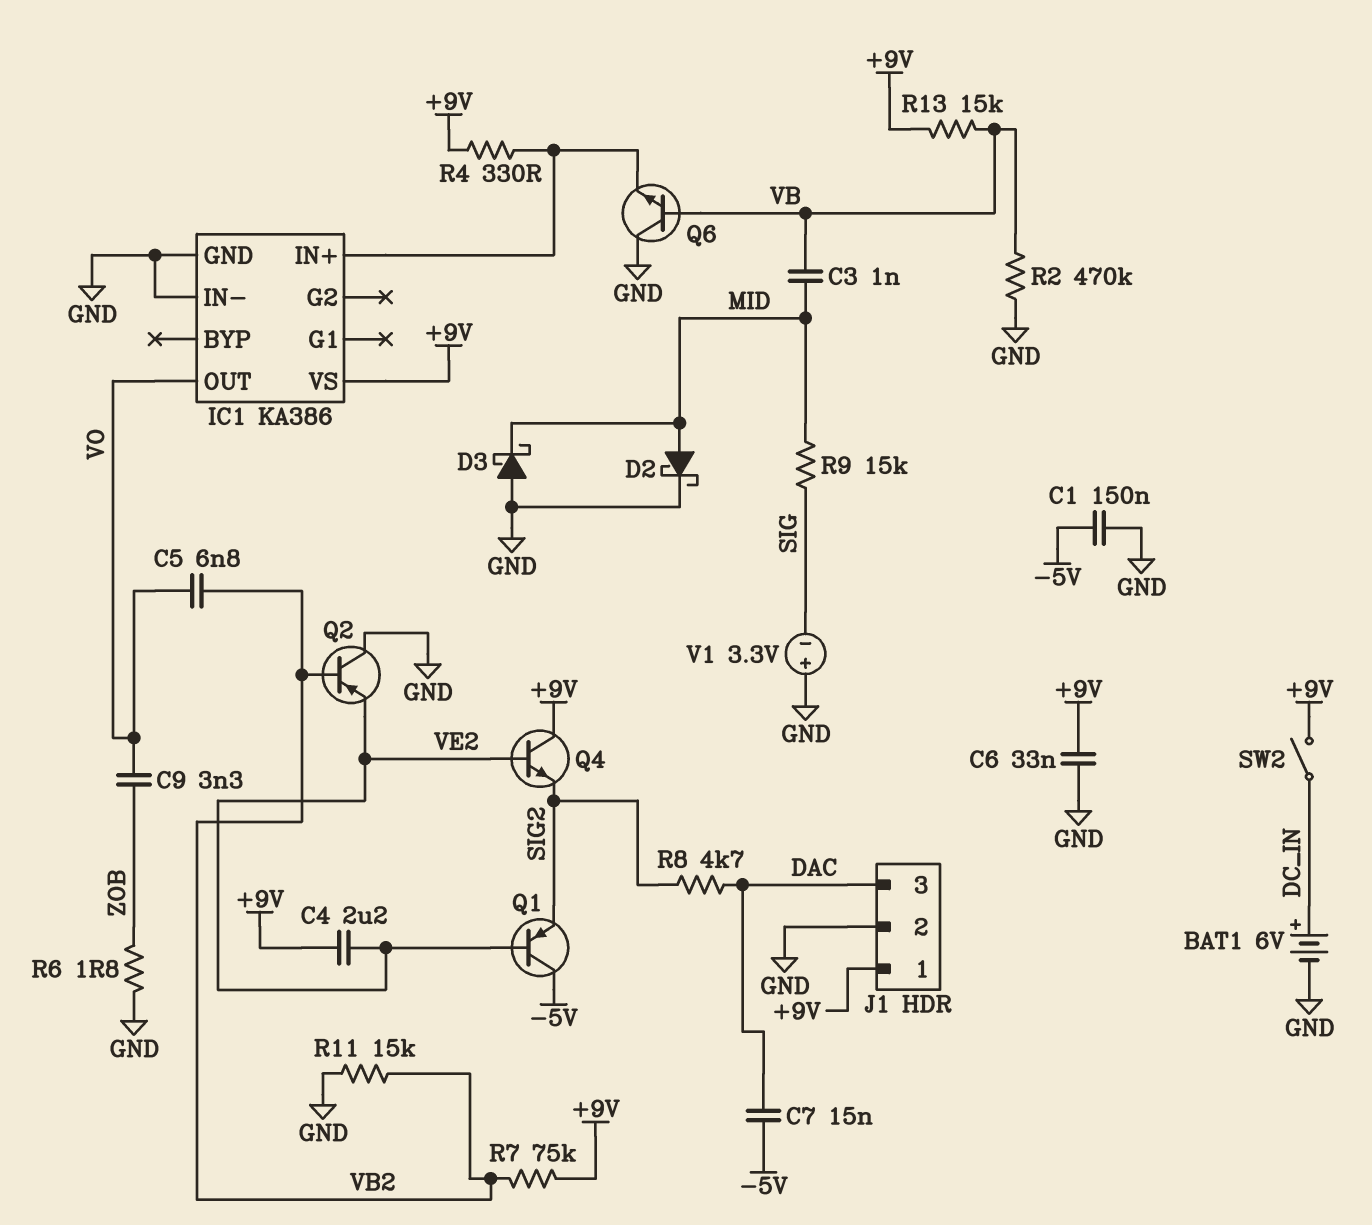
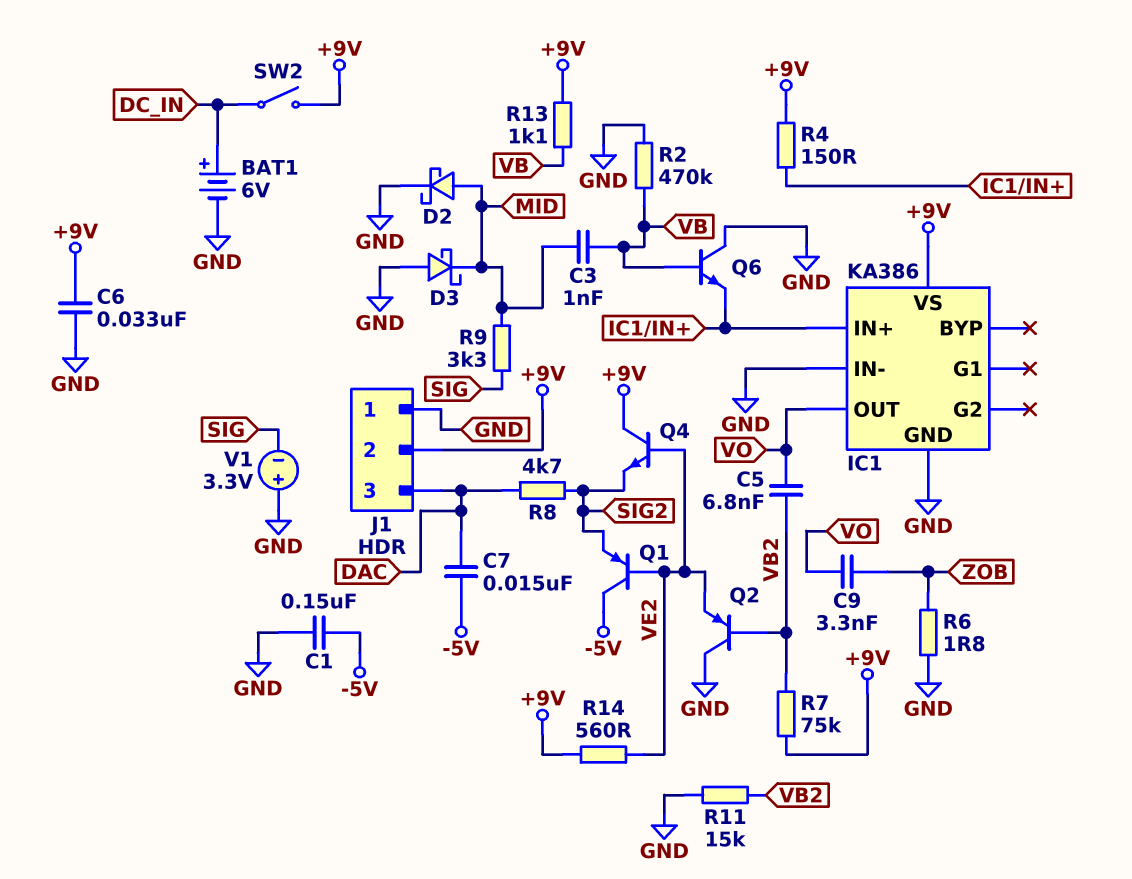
C4: 2.2uF (+9V, VE2) -> none
J1 pin 1: +9V -> GND
J1 pin 2: GND -> +9V
R4: 330 (+9V, IC1/IN+) -> 150 (+9V, IC1/IN+)
R9: 15k (MID, SIG) -> 3.3k (MID, SIG)
R13: 15k (+9V, VB) -> 1.1k (+9V, VB)
R14: none -> 560 (+9V, VE2)

